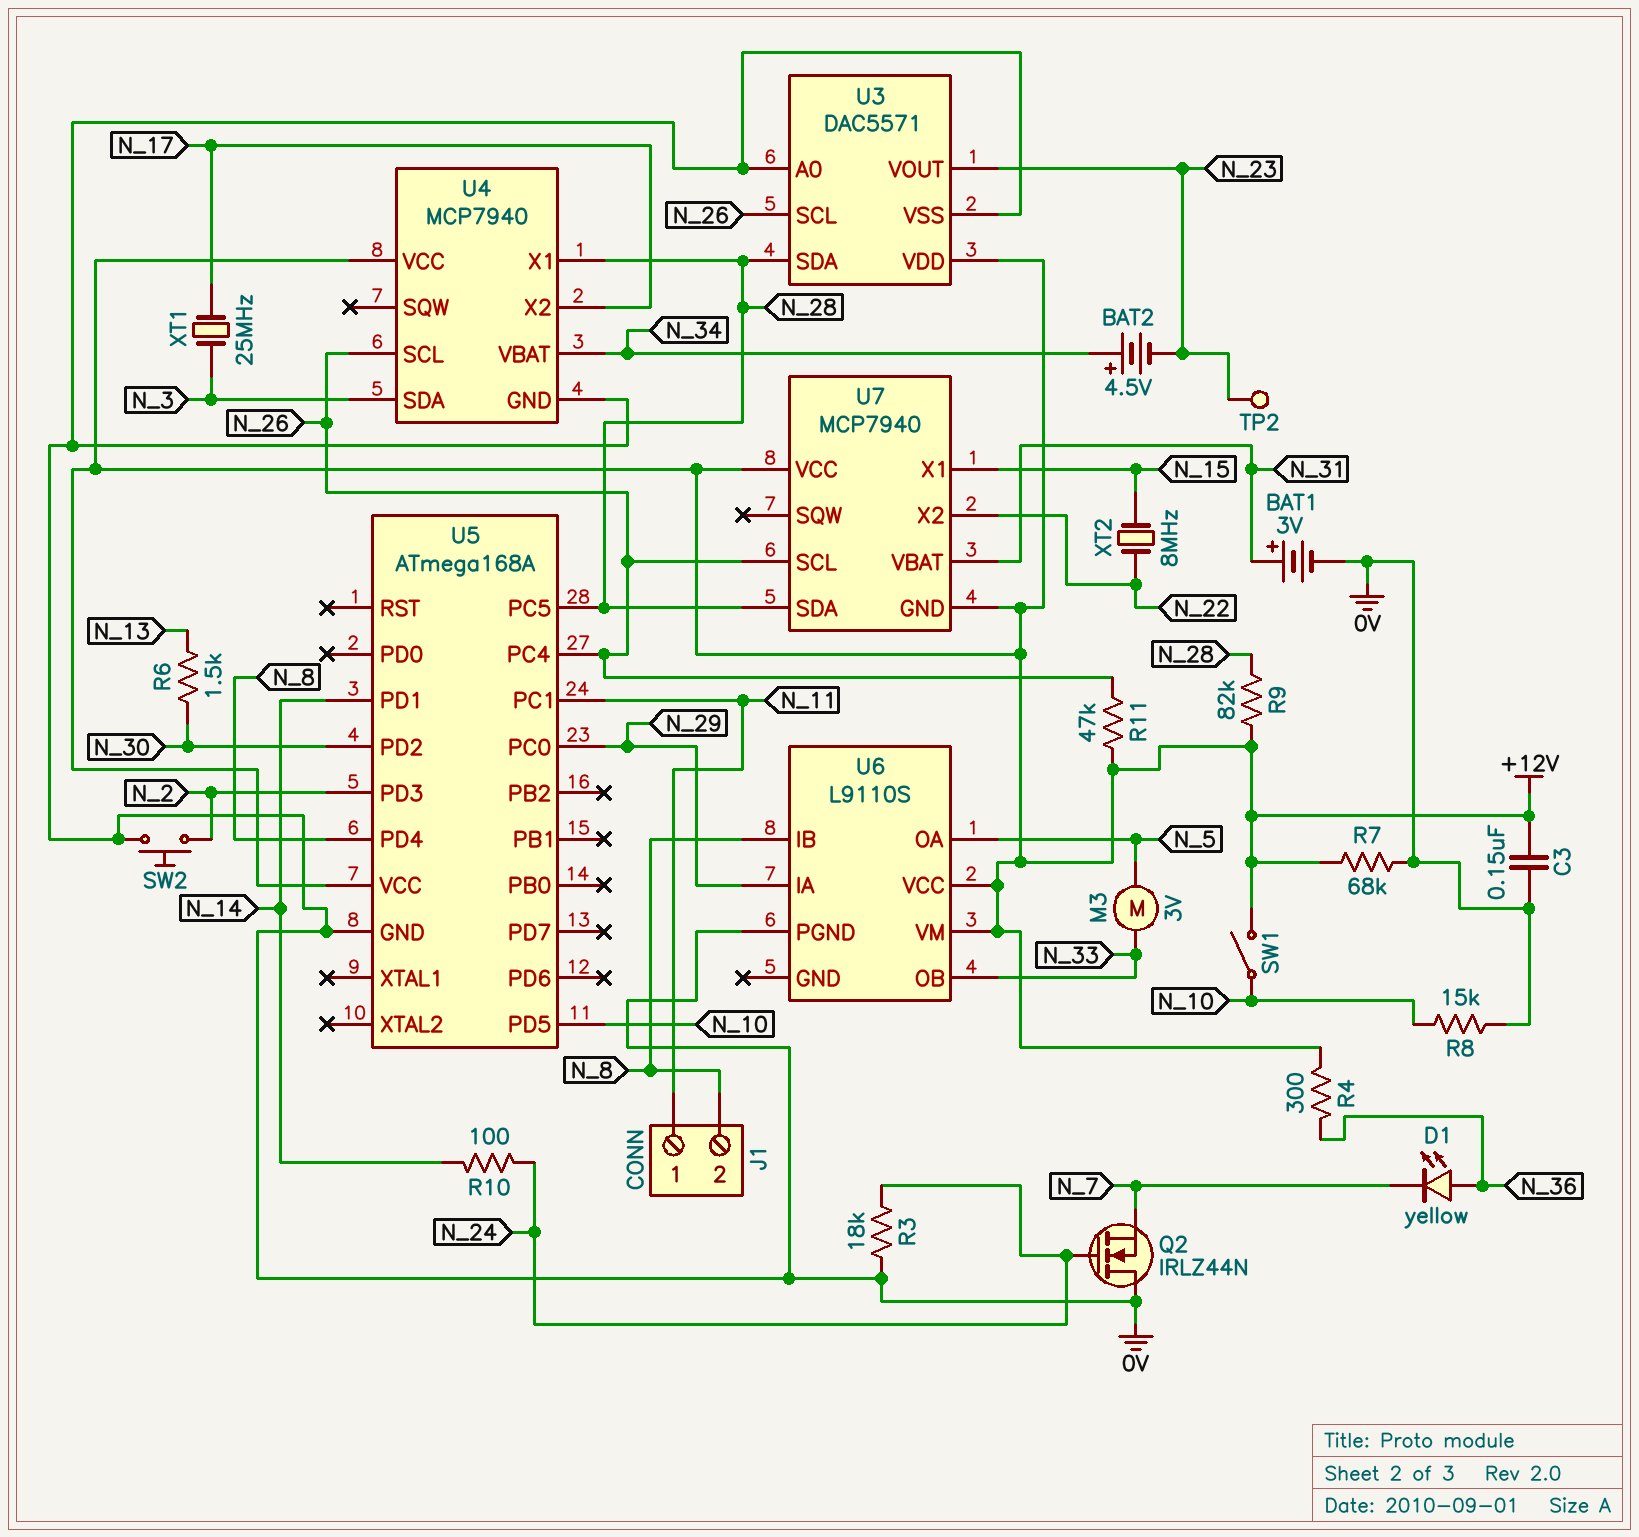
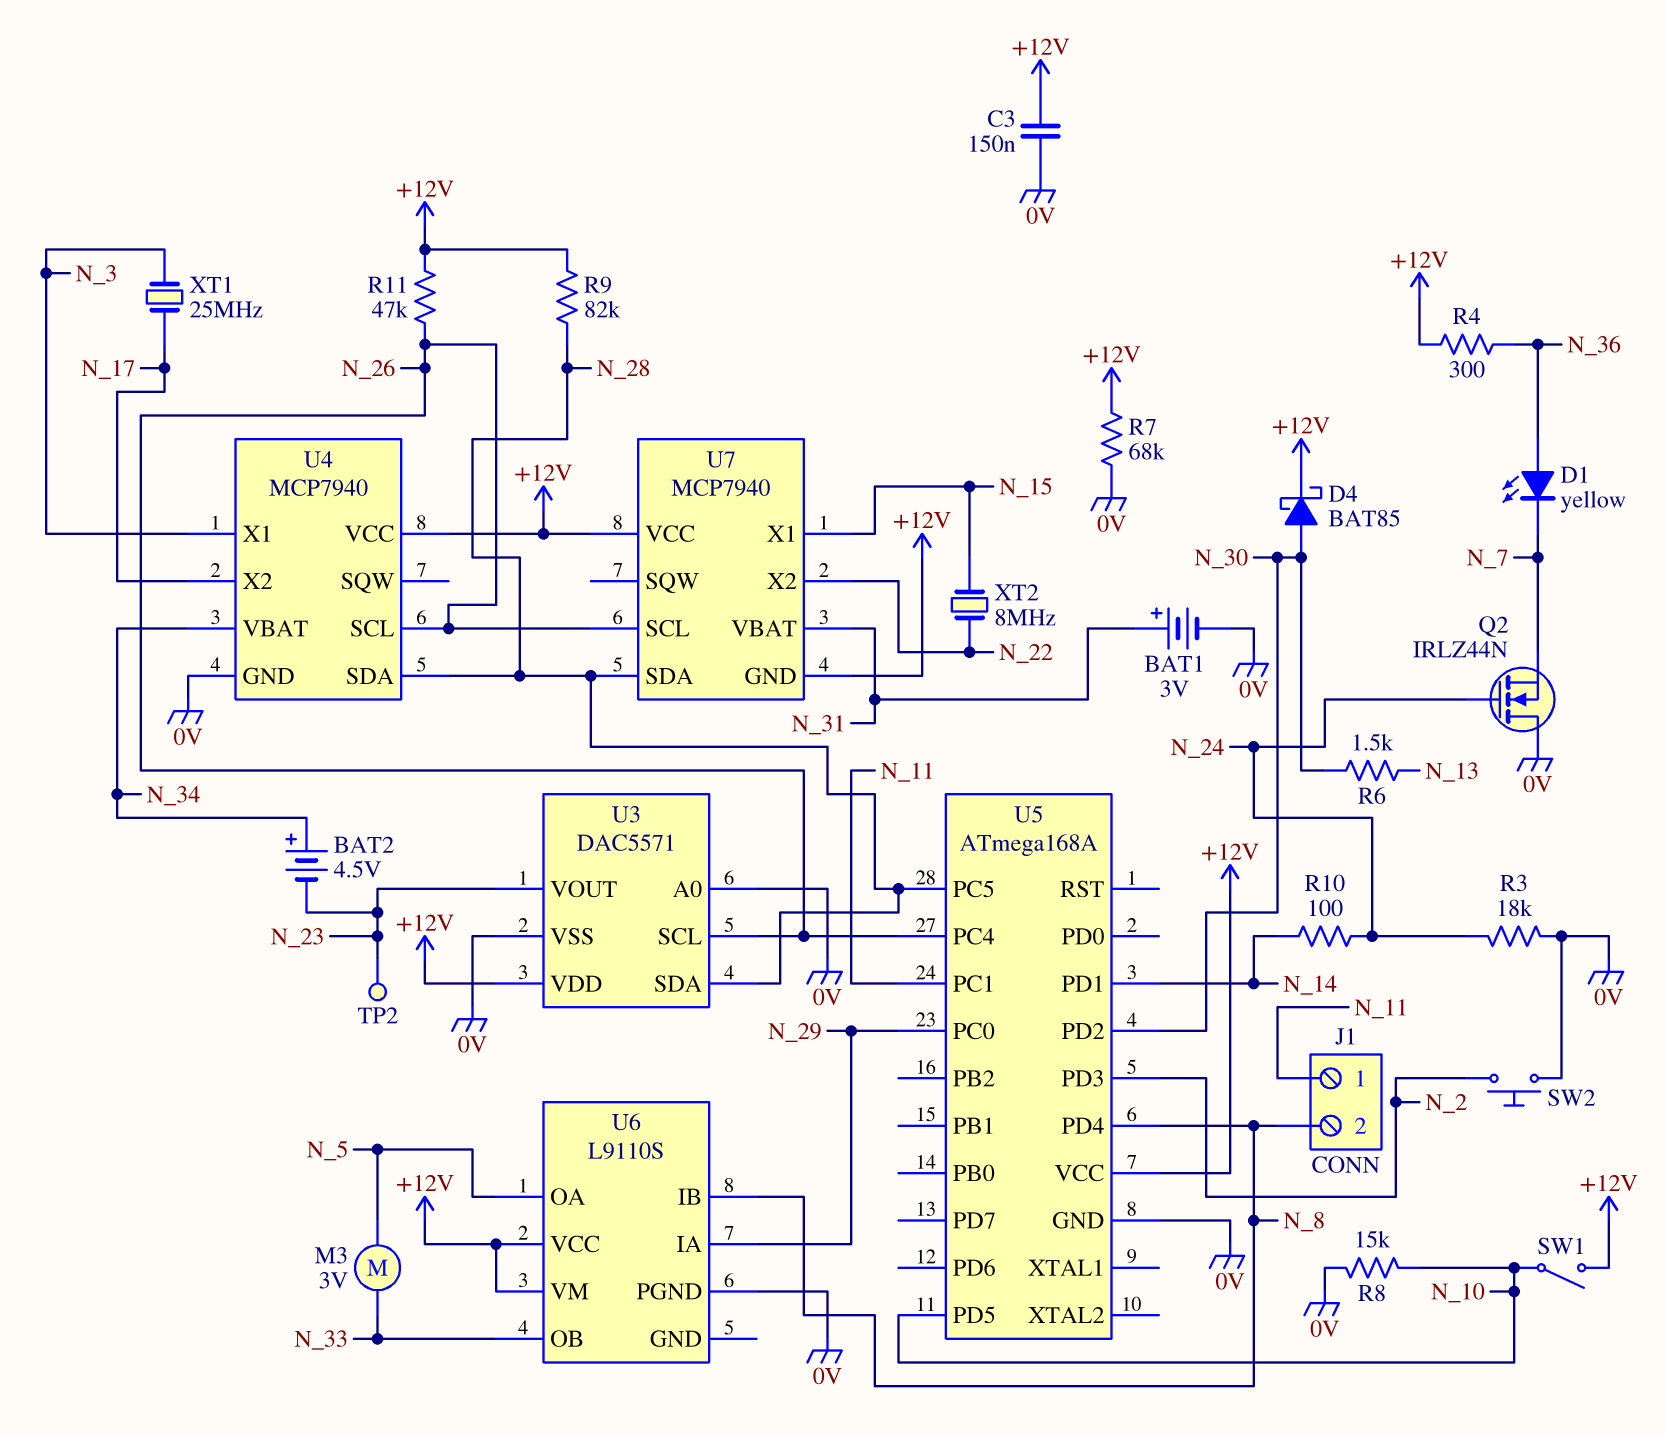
D4: none -> schottky BAT85 (A N_30, K +12V)
U4 pin SDA: N_3 -> N_28
U4 pin X1: N_28 -> N_3

